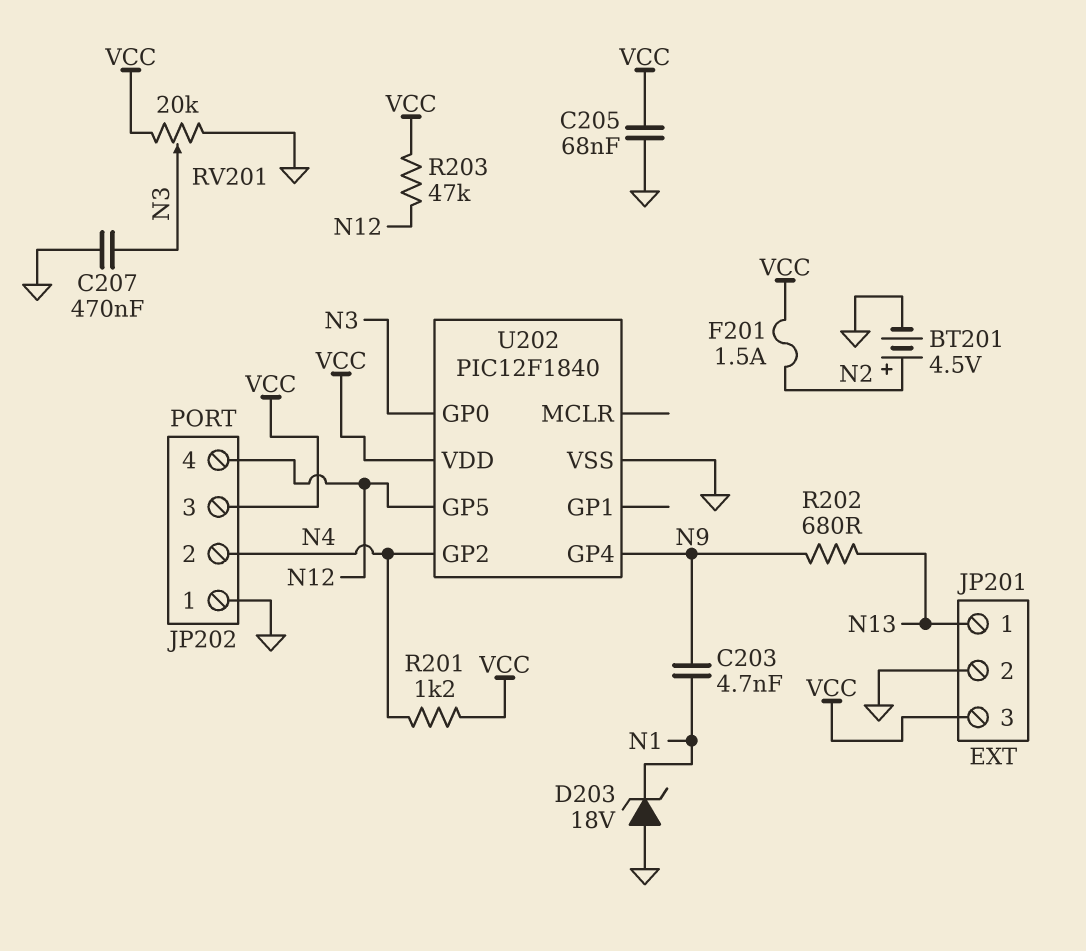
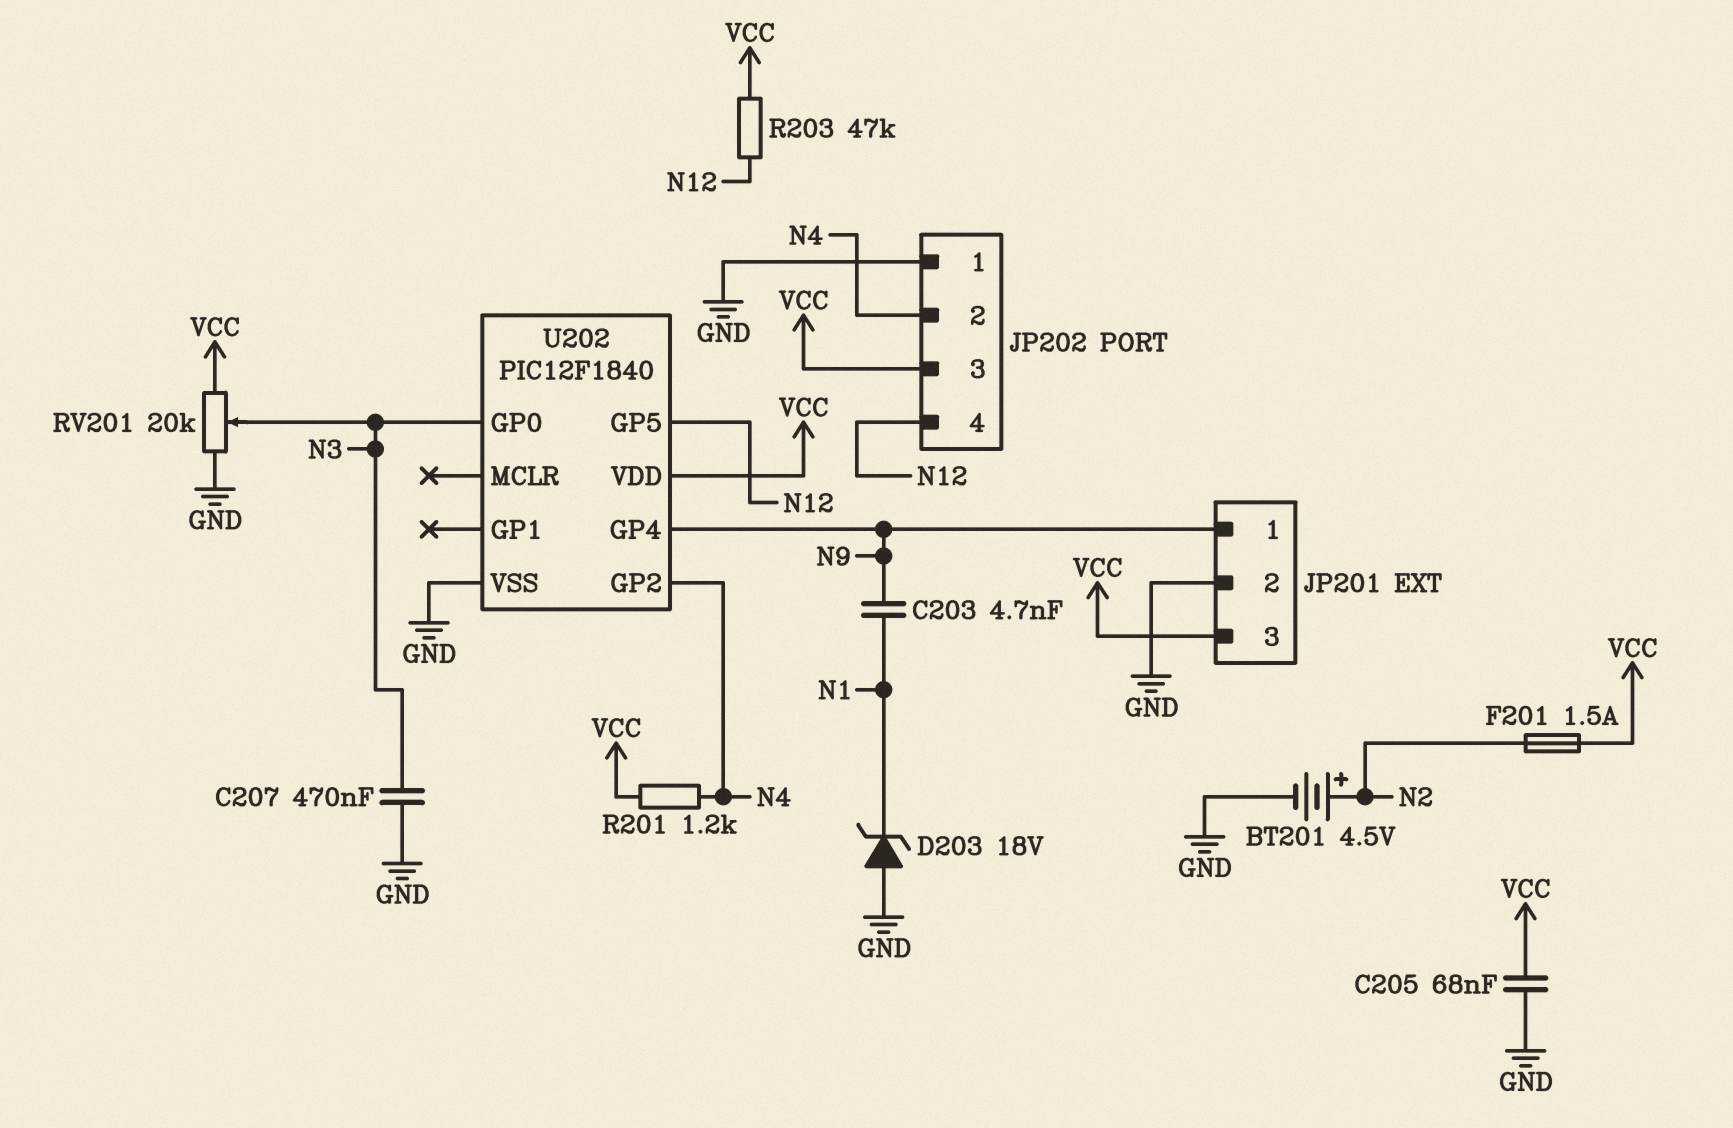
JP201 pin 1: N13 -> N9
R202: 680 (N9, N13) -> none

